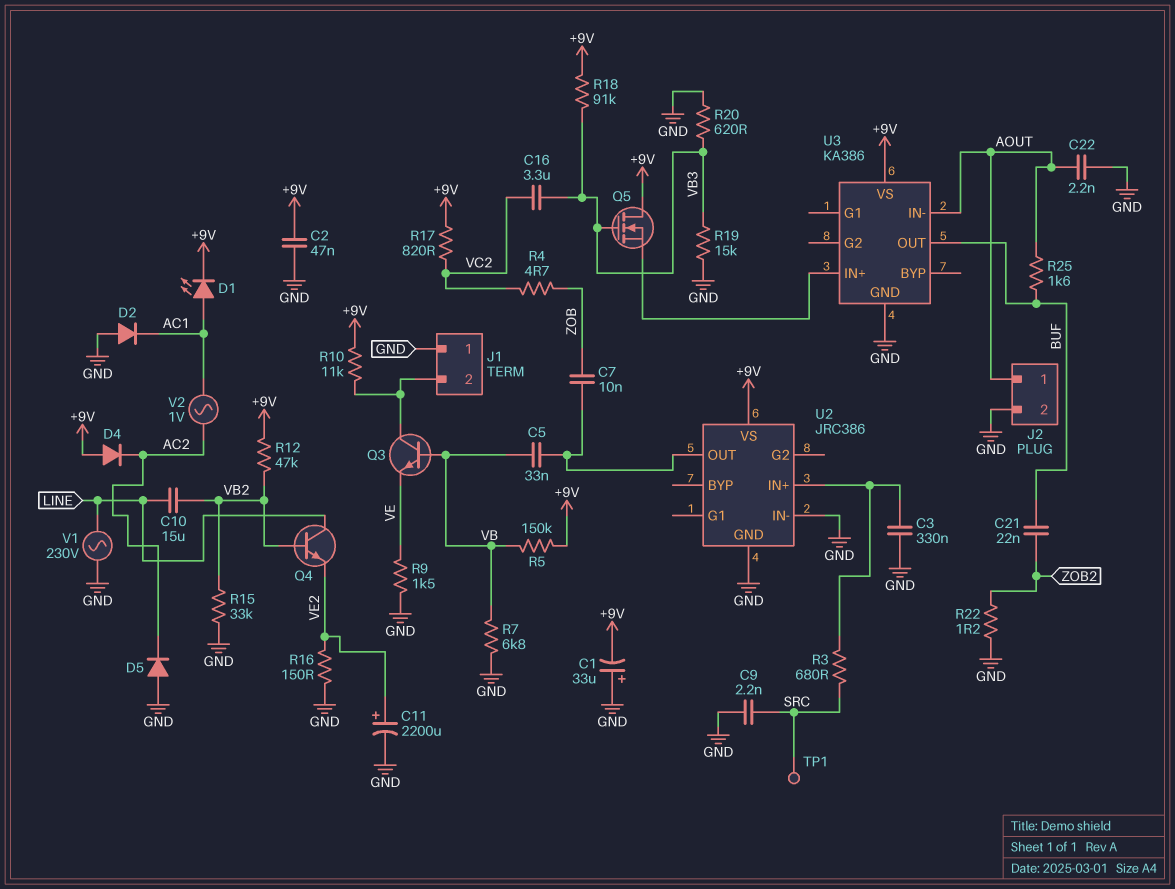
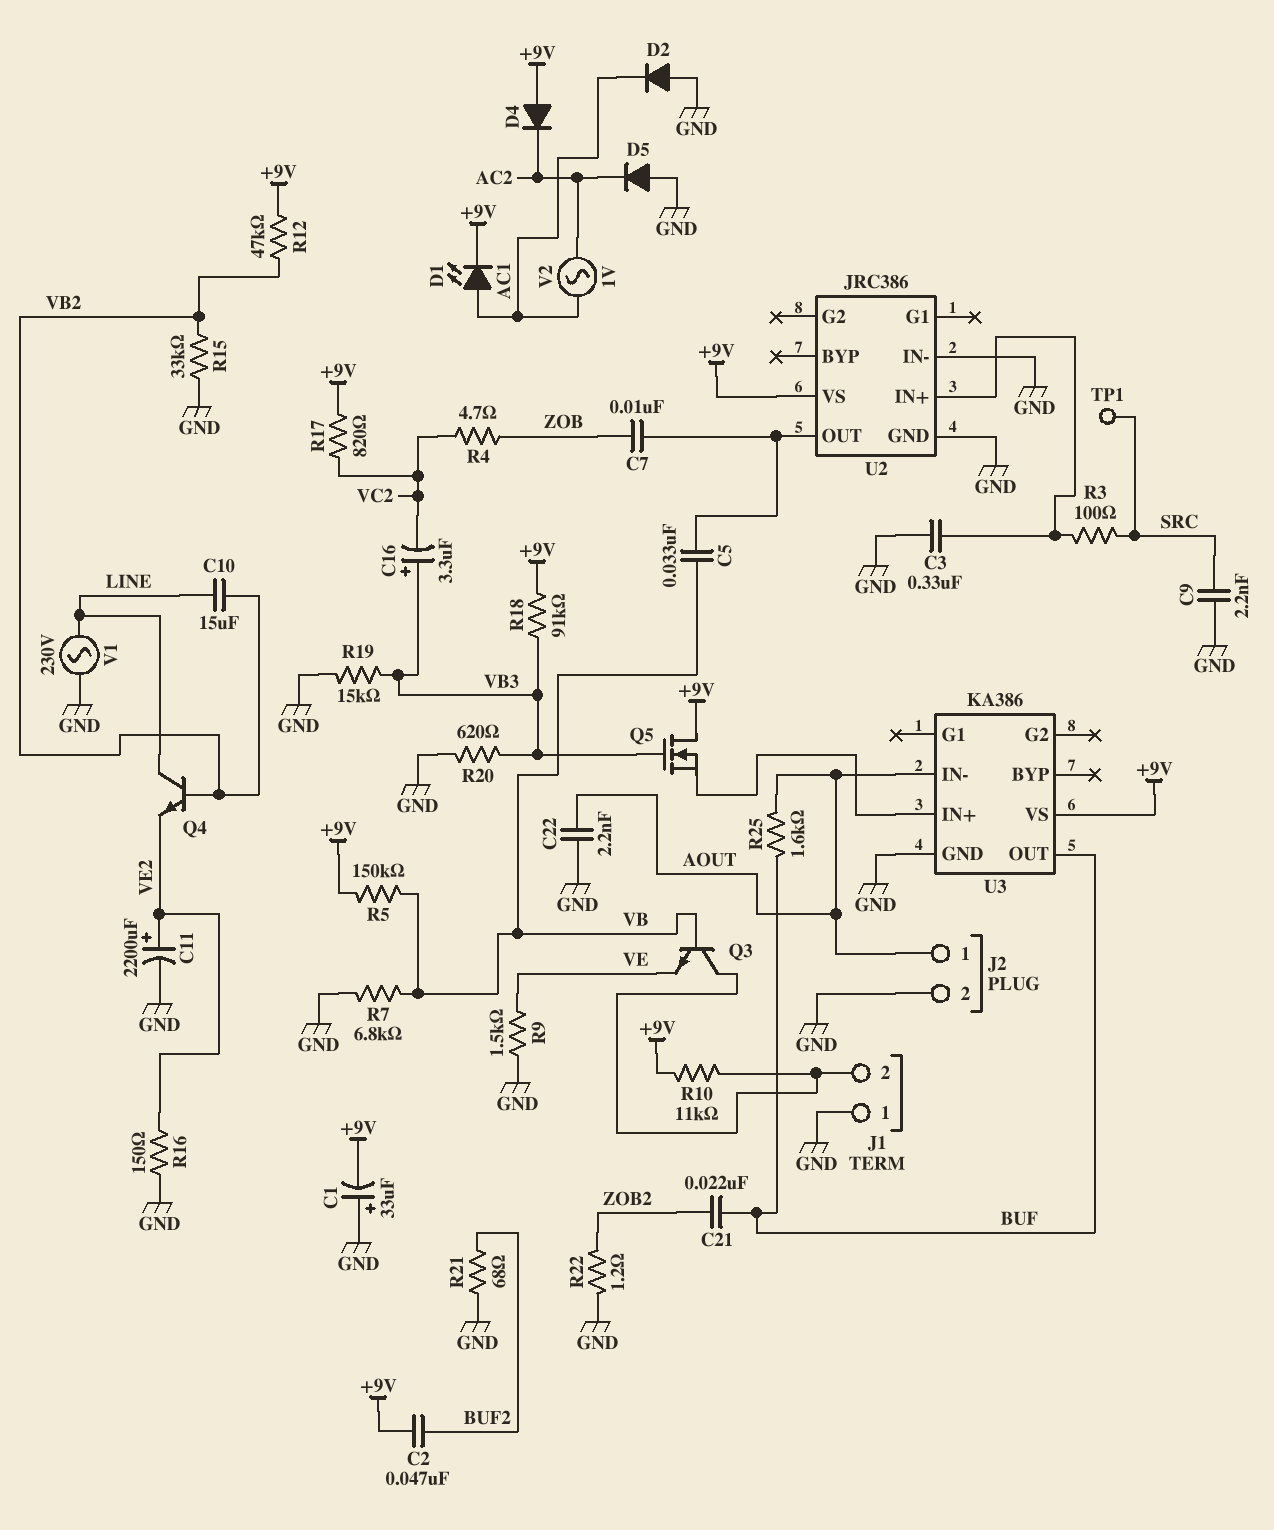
C2: 47nF (+9V, GND) -> 47nF (+9V, BUF2)
C16: 3.3uF (VB3, VC2) -> 3.3uF (plus VB3, minus VC2)
R3: 680 (SRC, U2/IN+) -> 100 (SRC, U2/IN+)
R21: none -> 68 (BUF2, GND)

